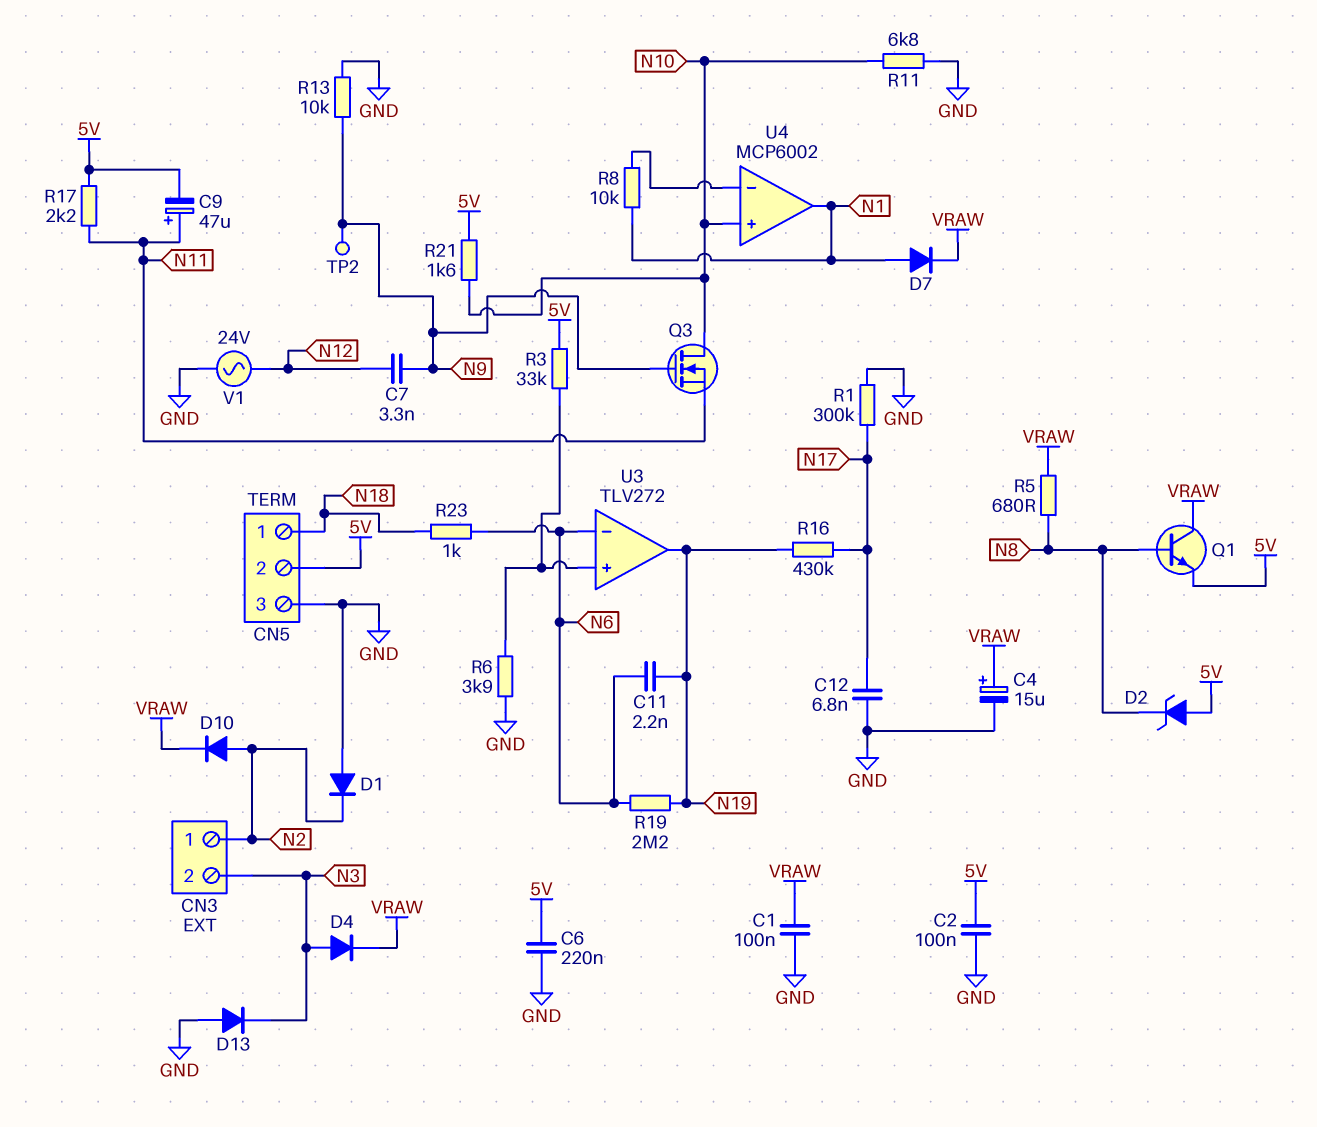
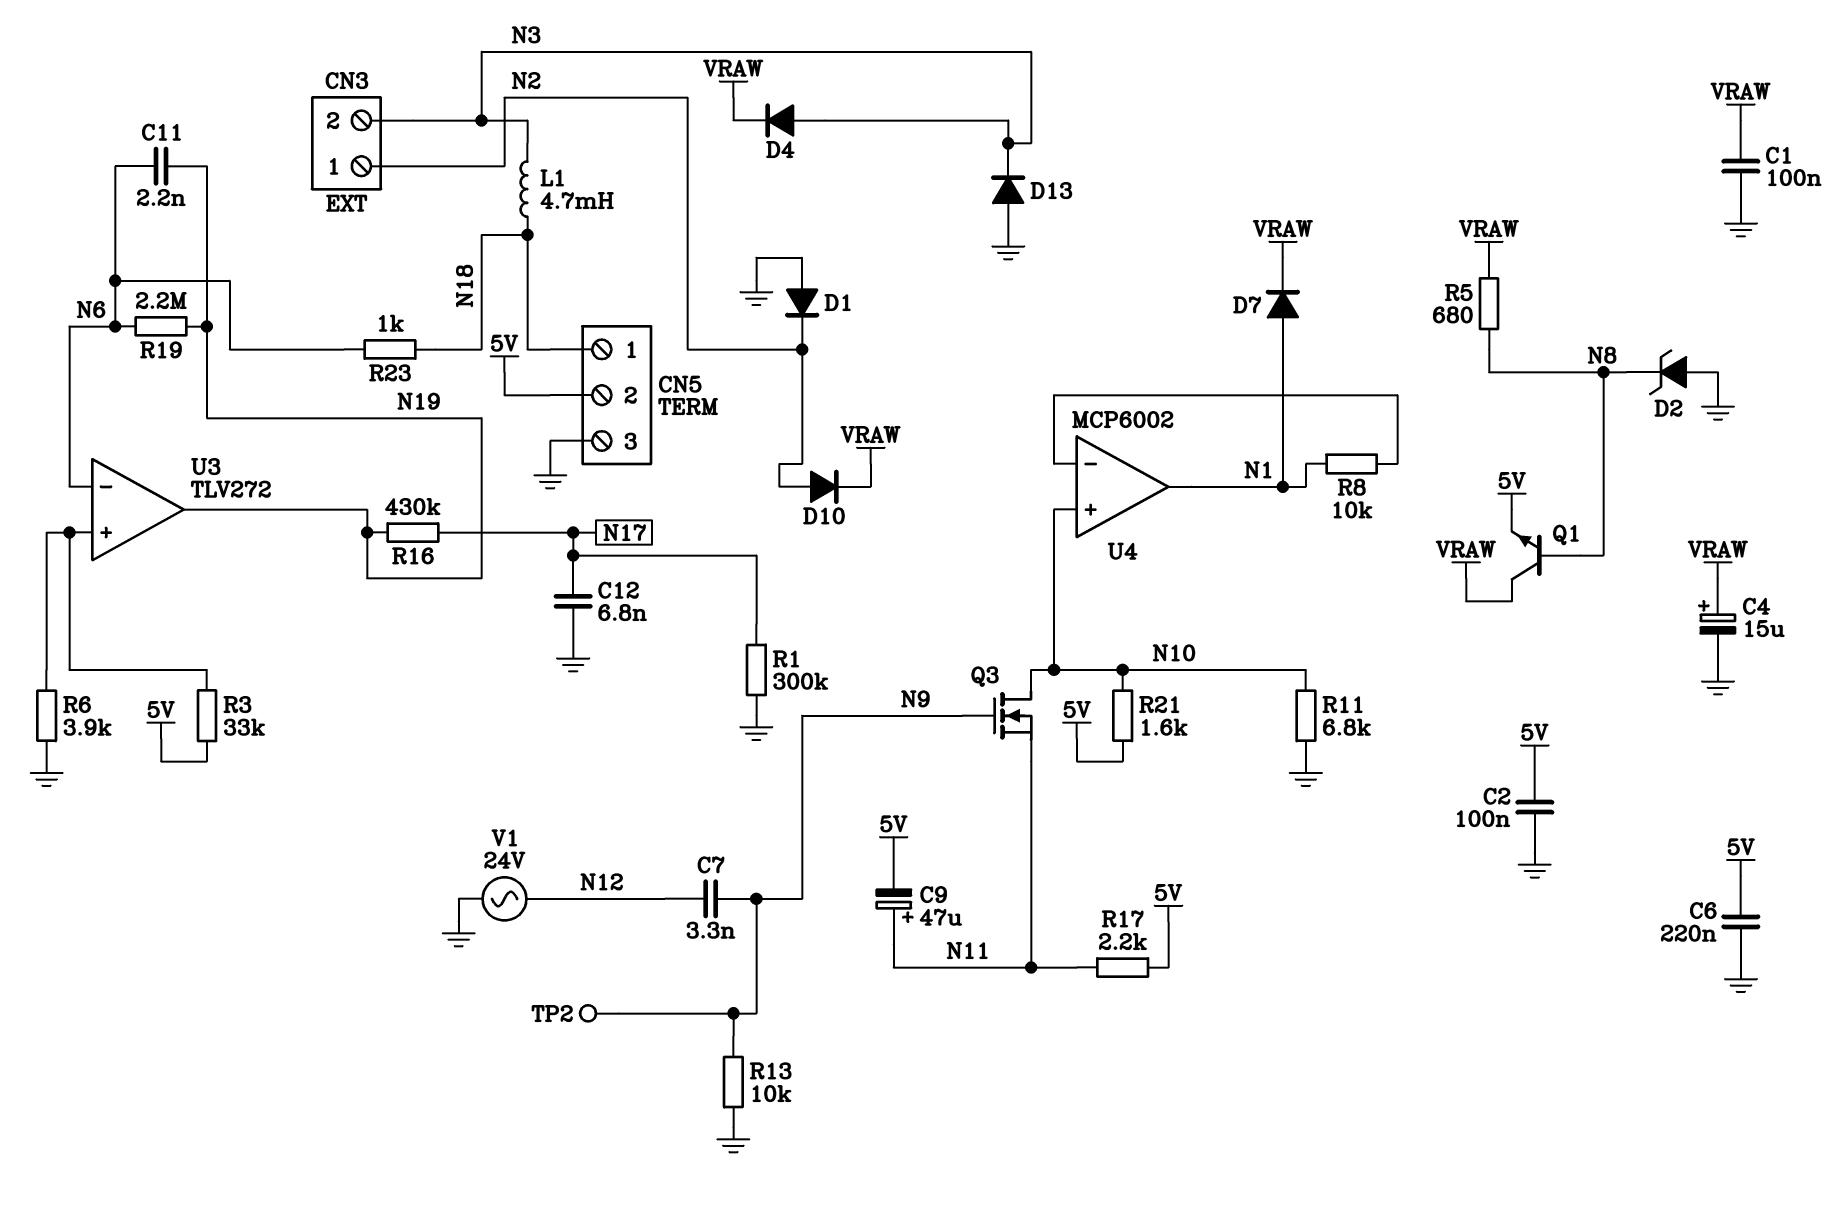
D2: zener (A 5V, K N8) -> zener (A GND, K N8)
L1: none -> 4.7mH (N3, N18)

